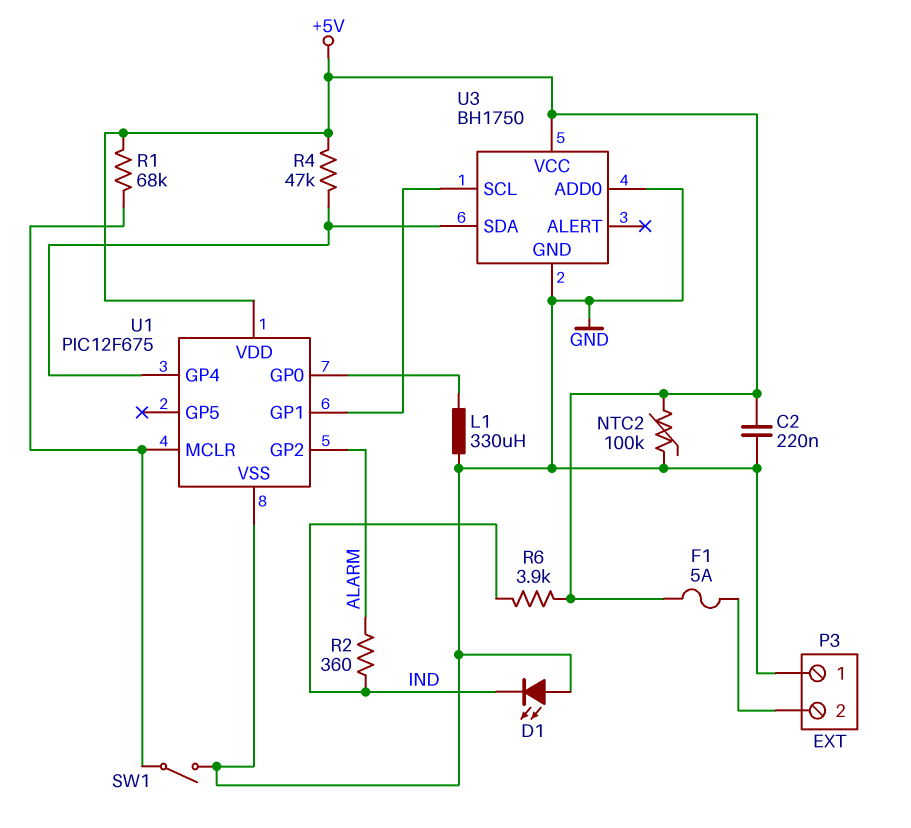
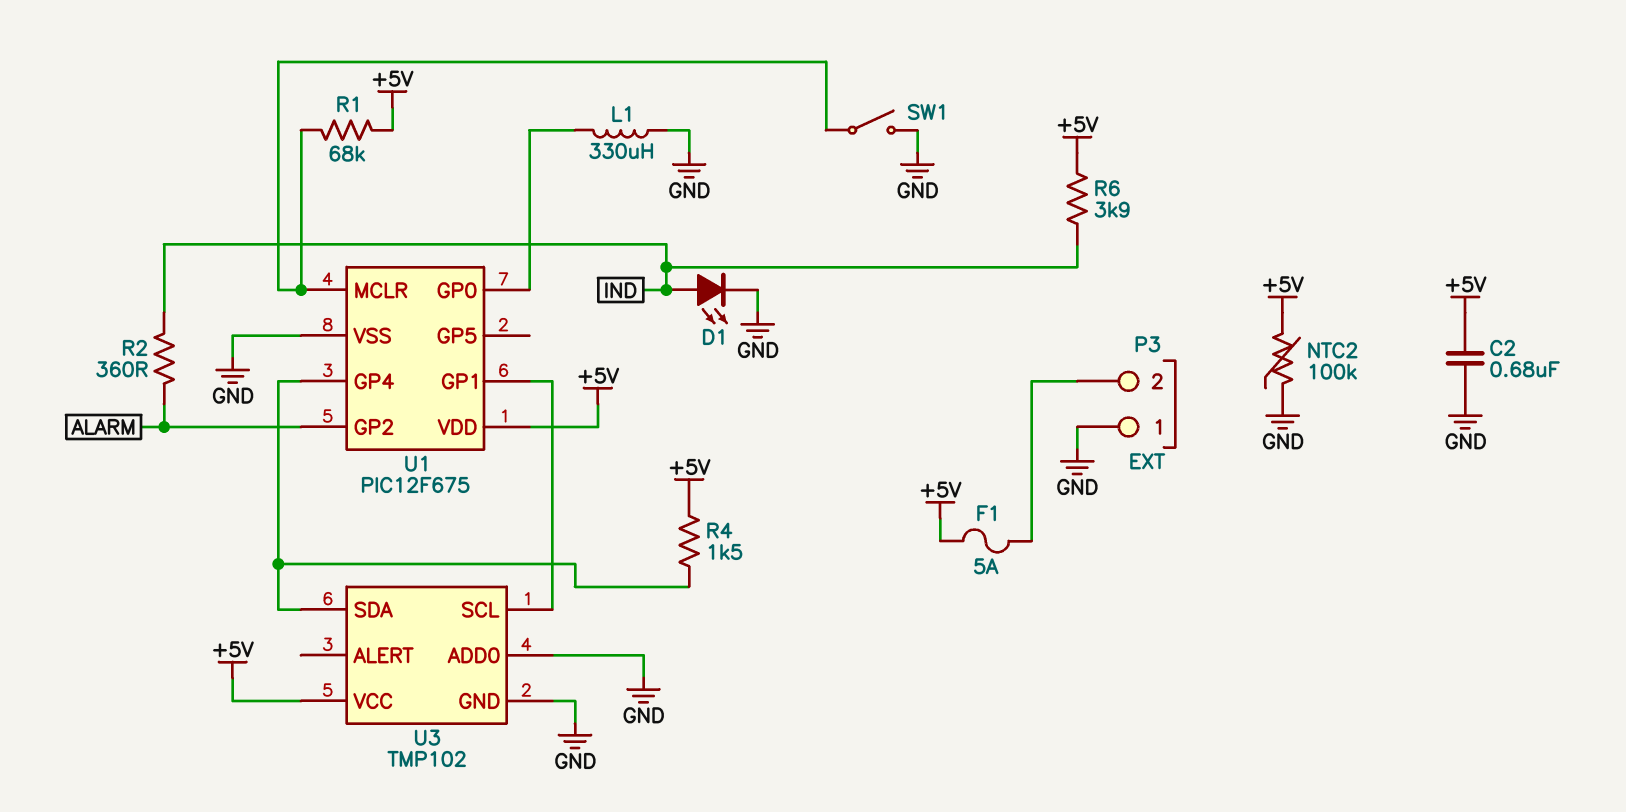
C2: 220nF (+5V, GND) -> 680nF (+5V, GND)
D1: LED (A GND, K IND) -> LED (A IND, K GND)
R4: 47k (+5V, U1/GP4) -> 1.5k (+5V, U1/GP4)
U3: BH1750 -> TMP102

